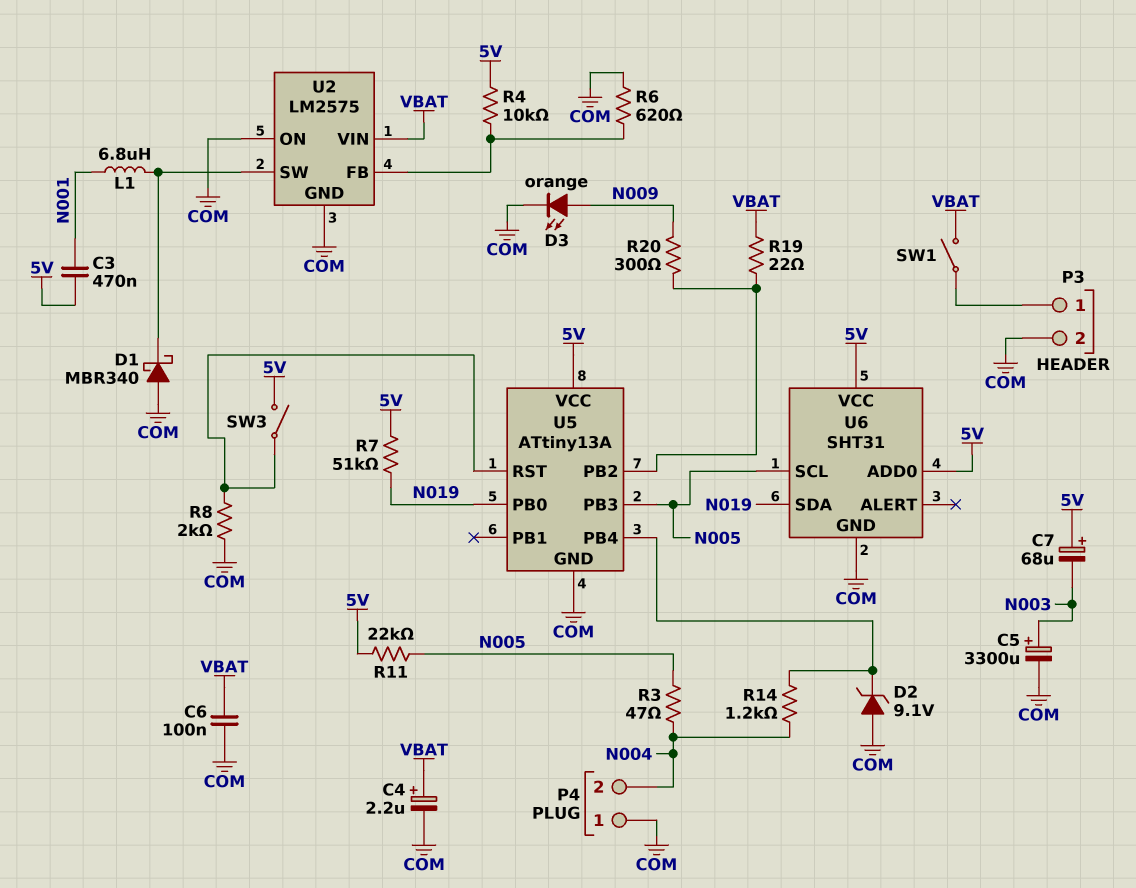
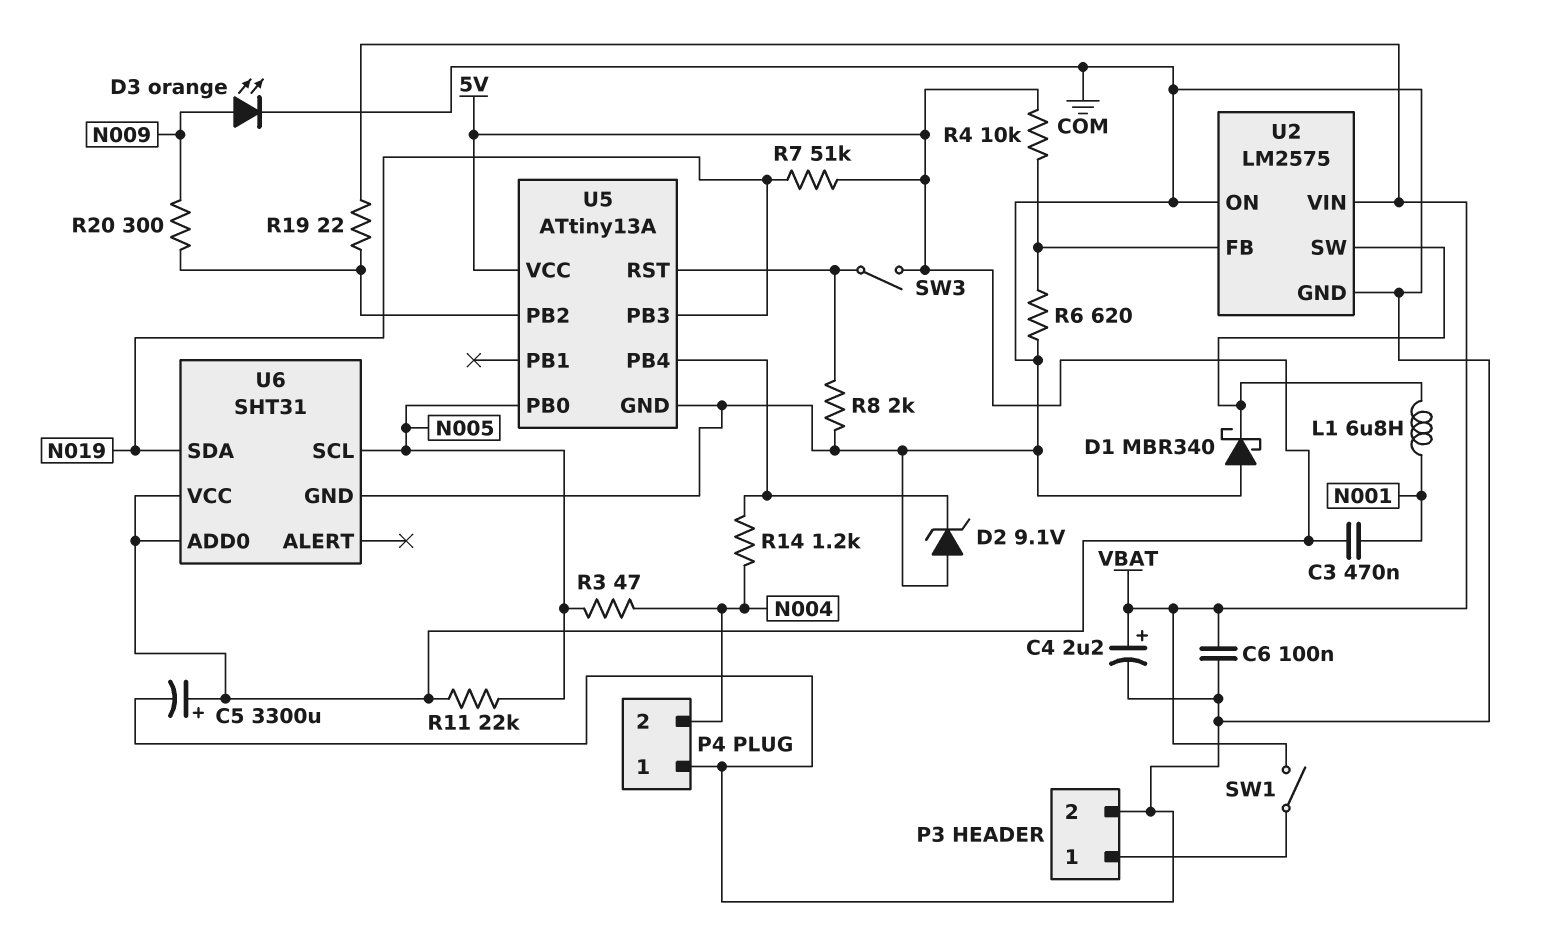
C5: 3300uF (plus N003, minus COM) -> 3300uF (plus 5V, minus COM)
C7: 68uF (plus 5V, minus N003) -> none
U5 pin PB0: N019 -> N005
U5 pin PB3: N005 -> N019

